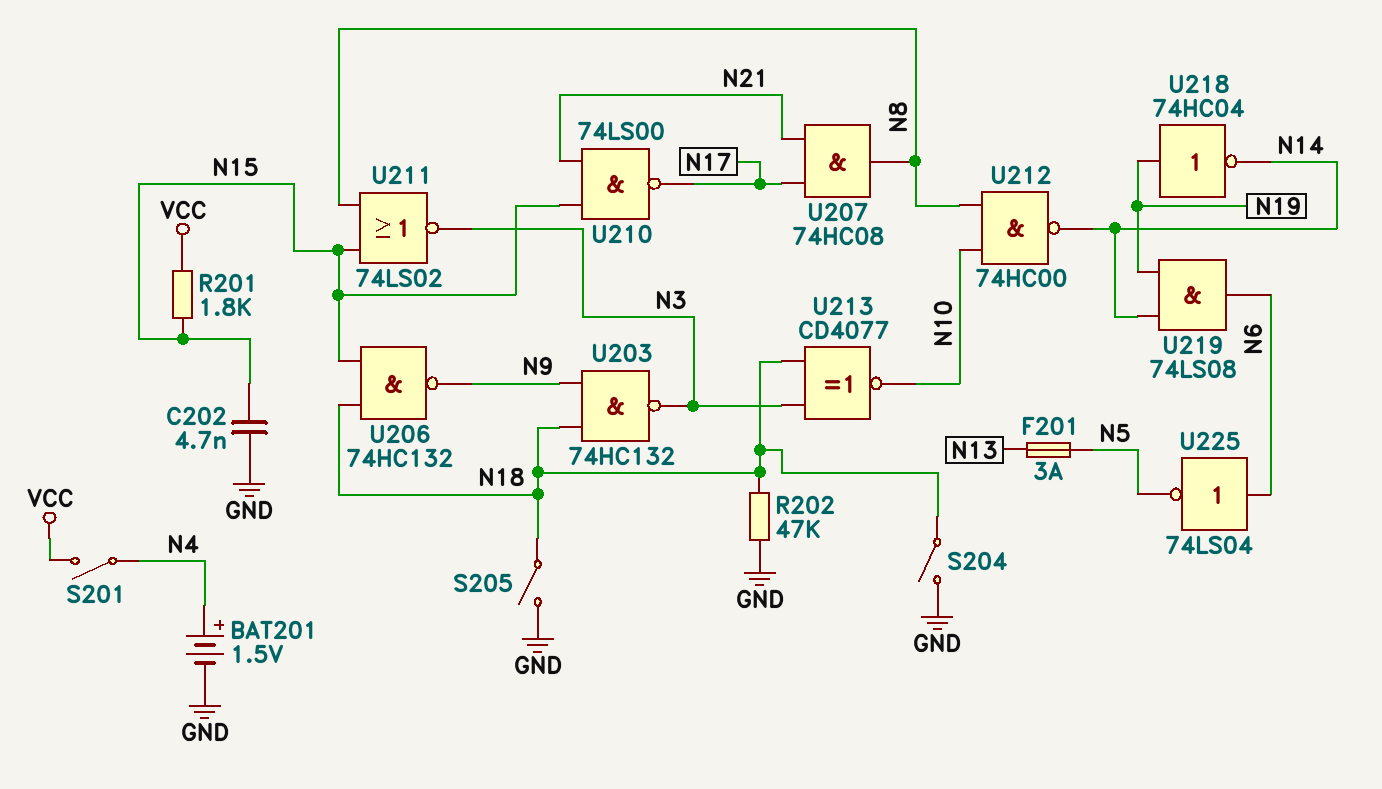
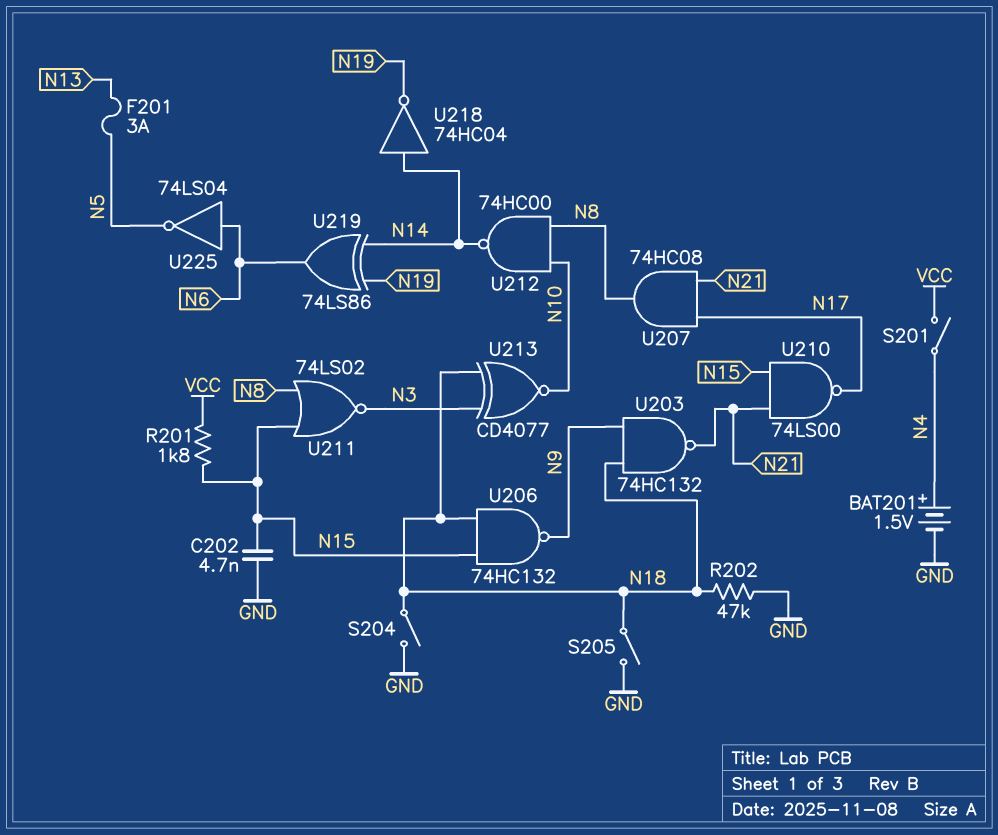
U203: NAND 74HC132 (in N9, in N18, out N3) -> NAND 74HC132 (in N9, in N18, out N21)
U218: NOT 74HC04 (in N19, out N14) -> NOT 74HC04 (in N14, out N19)
U219: AND 74LS08 (in N14, in N19, out N6) -> XOR 74LS86 (in N14, in N19, out N6)

